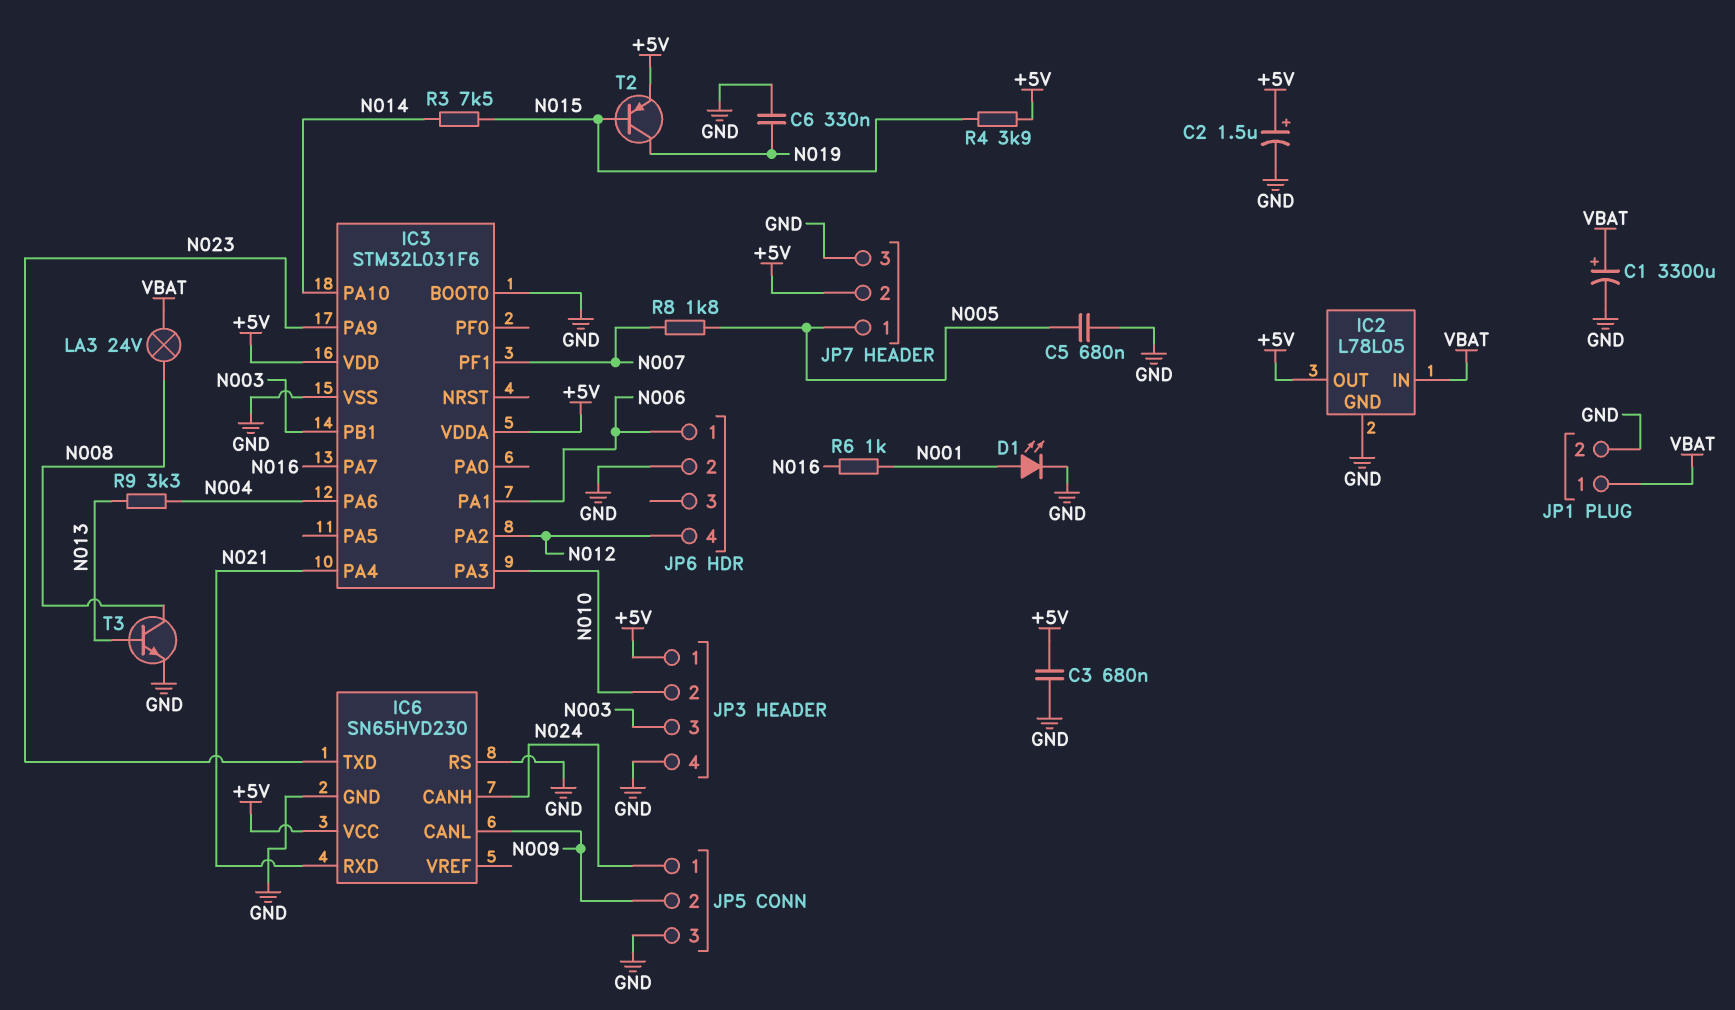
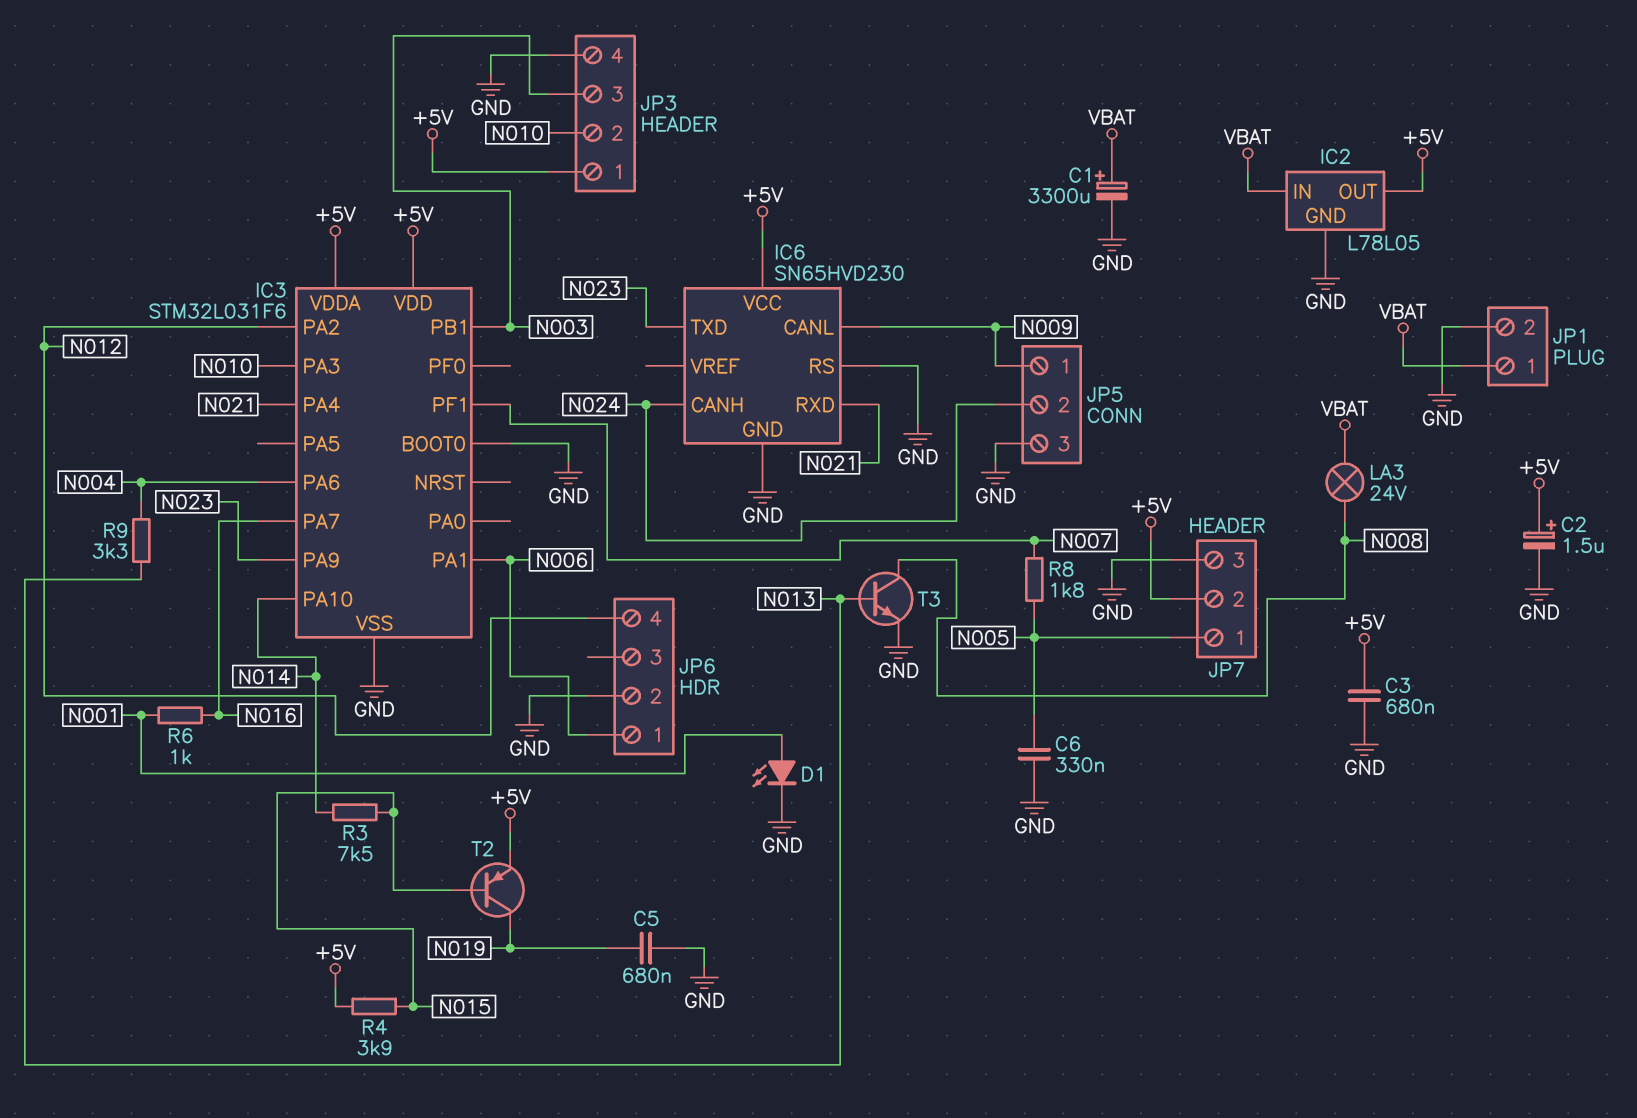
C5: 680nF (GND, N005) -> 680nF (GND, N019)
C6: 330nF (GND, N019) -> 330nF (GND, N005)
JP5 pin 1: N024 -> N009
JP5 pin 2: N009 -> N024

